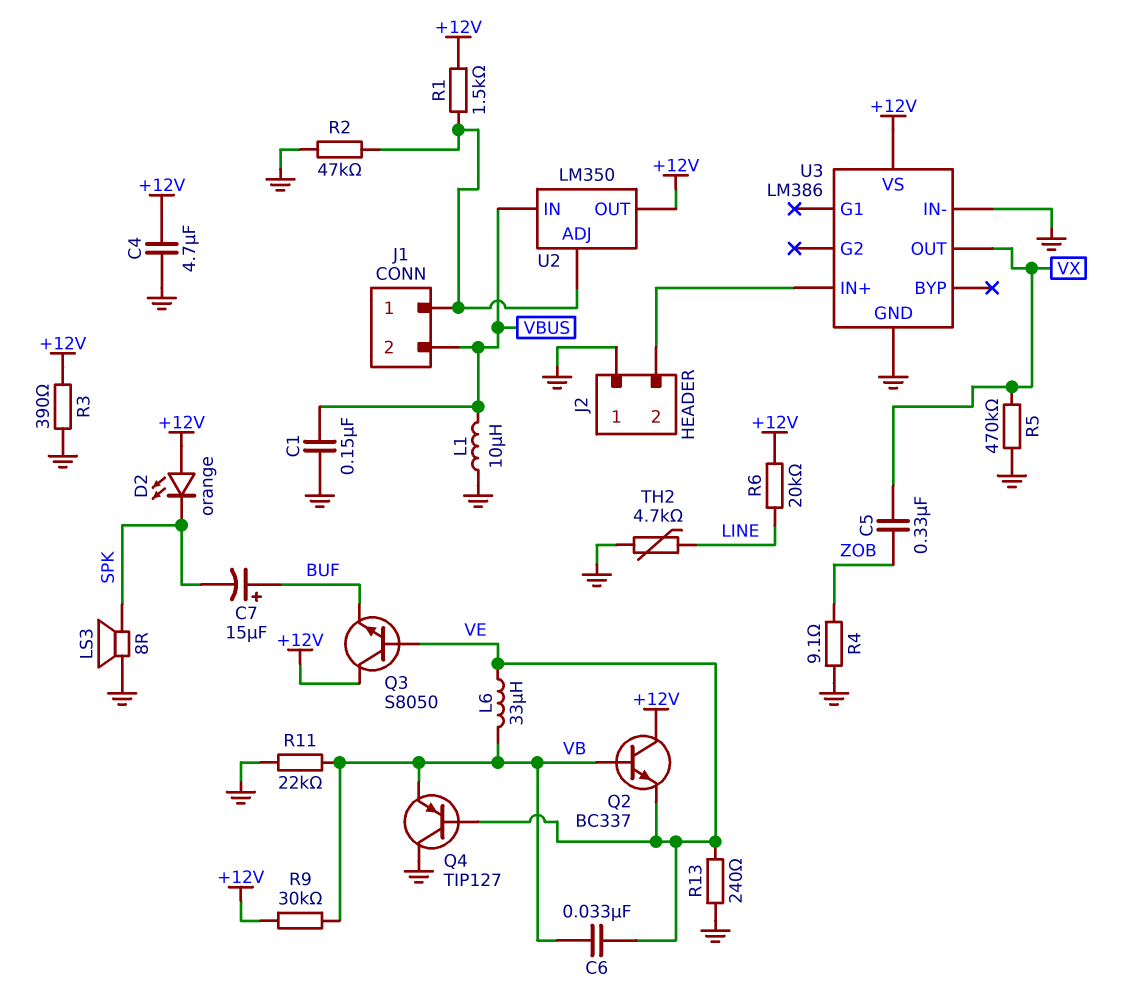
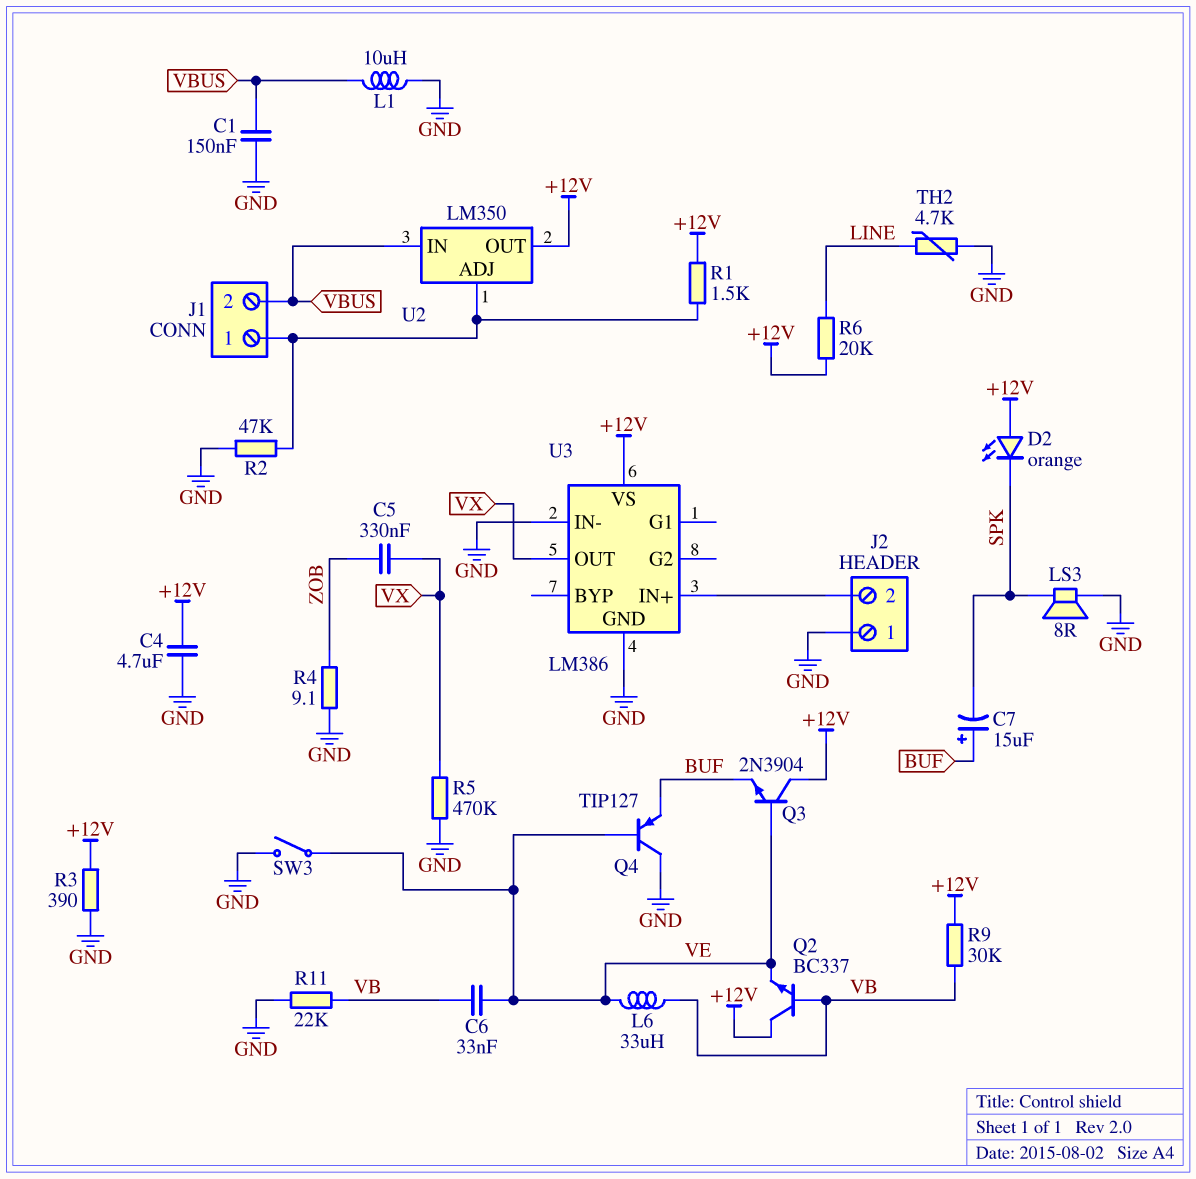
Q3: NPN S8050 (B VE, C +12V, E BUF) -> NPN 2N3904 (B VE, C +12V, E BUF)
Q4: PNP TIP127 (B VE, C GND, E VB) -> PNP TIP127 (B VE, C GND, E BUF)
R13: 240 (GND, VE) -> none
SW3: none -> switch (GND, VE)

